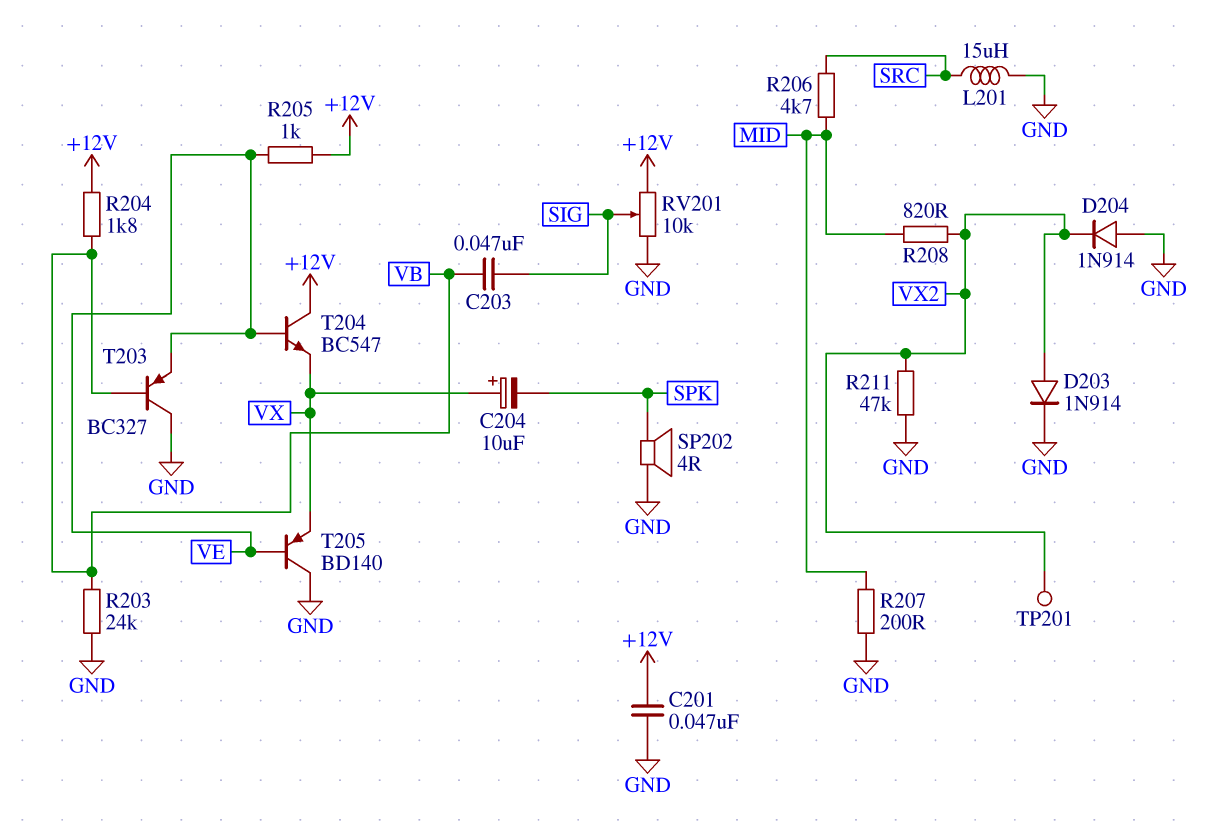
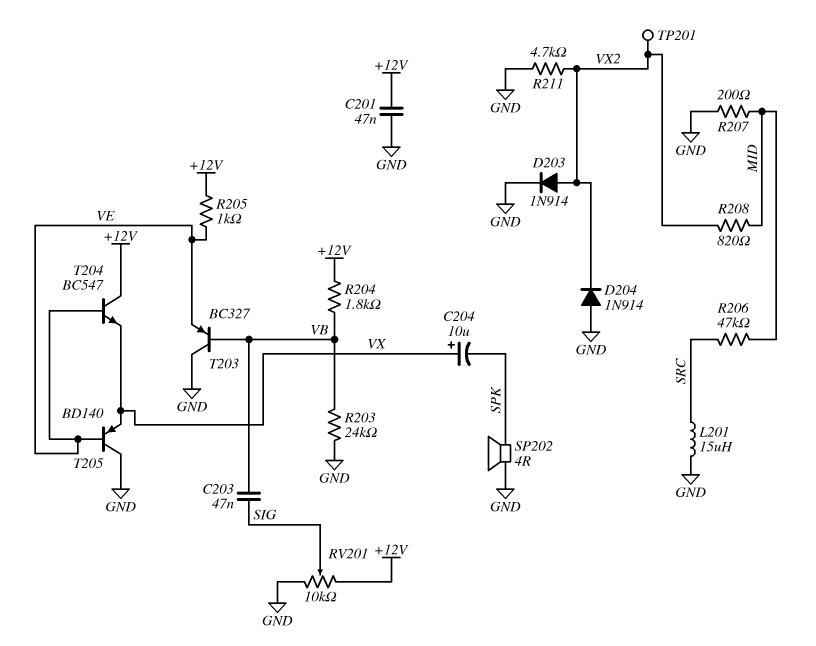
R206: 4.7k (MID, SRC) -> 47k (MID, SRC)
R211: 47k (GND, VX2) -> 4.7k (GND, VX2)

